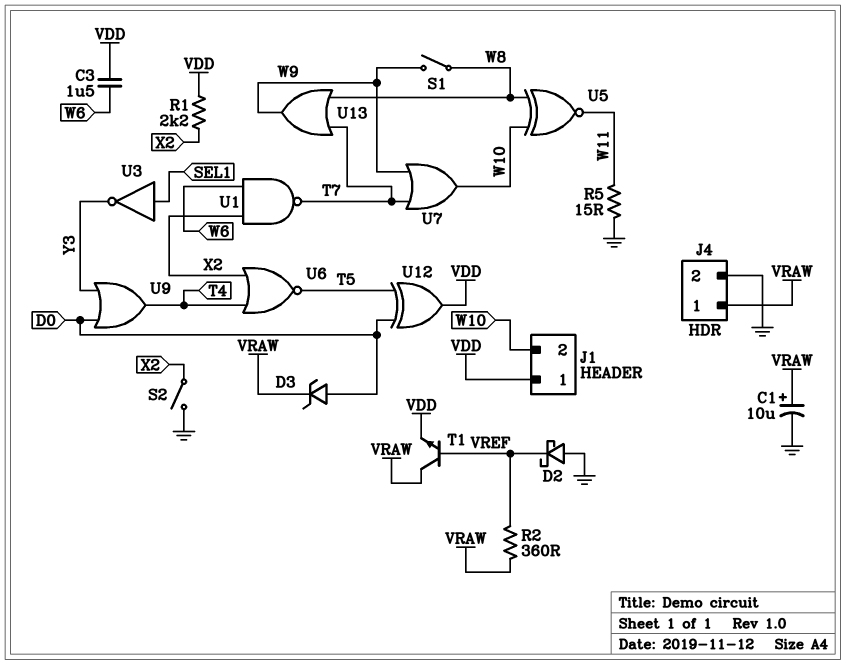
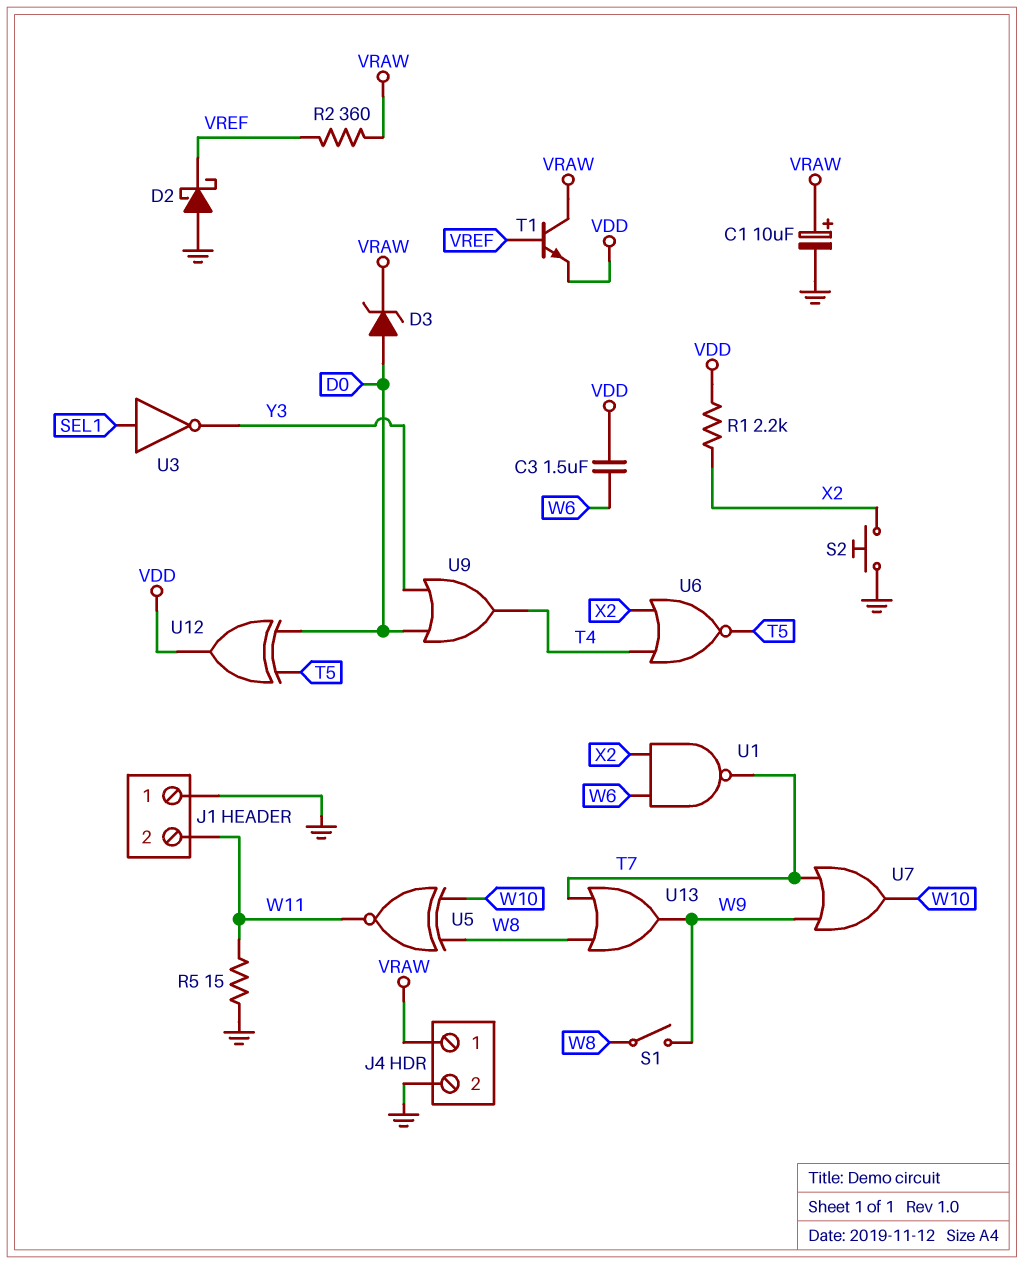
J1 pin 1: VDD -> GND
J1 pin 2: W10 -> W11
S2: switch (GND, X2) -> button (GND, X2)

